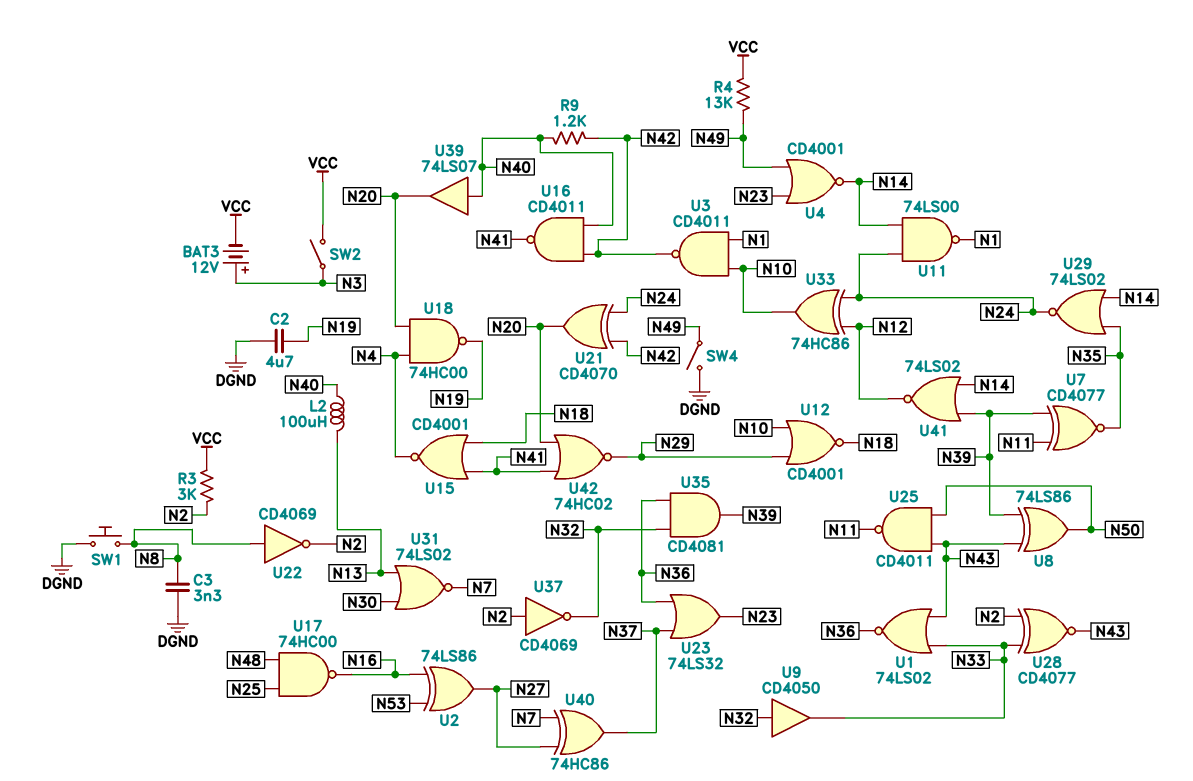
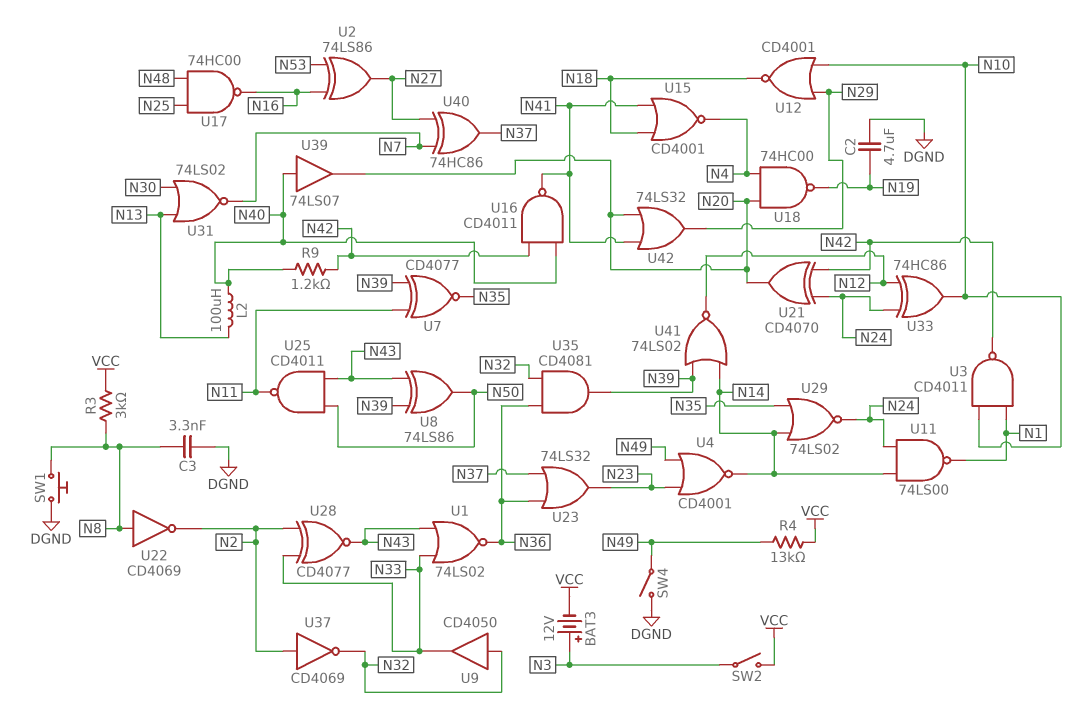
R3: 3k (N2, VCC) -> 3k (N8, VCC)
U42: NOR 74HC02 (in N20, in N41, out N29) -> OR 74LS32 (in N20, in N41, out N29)

